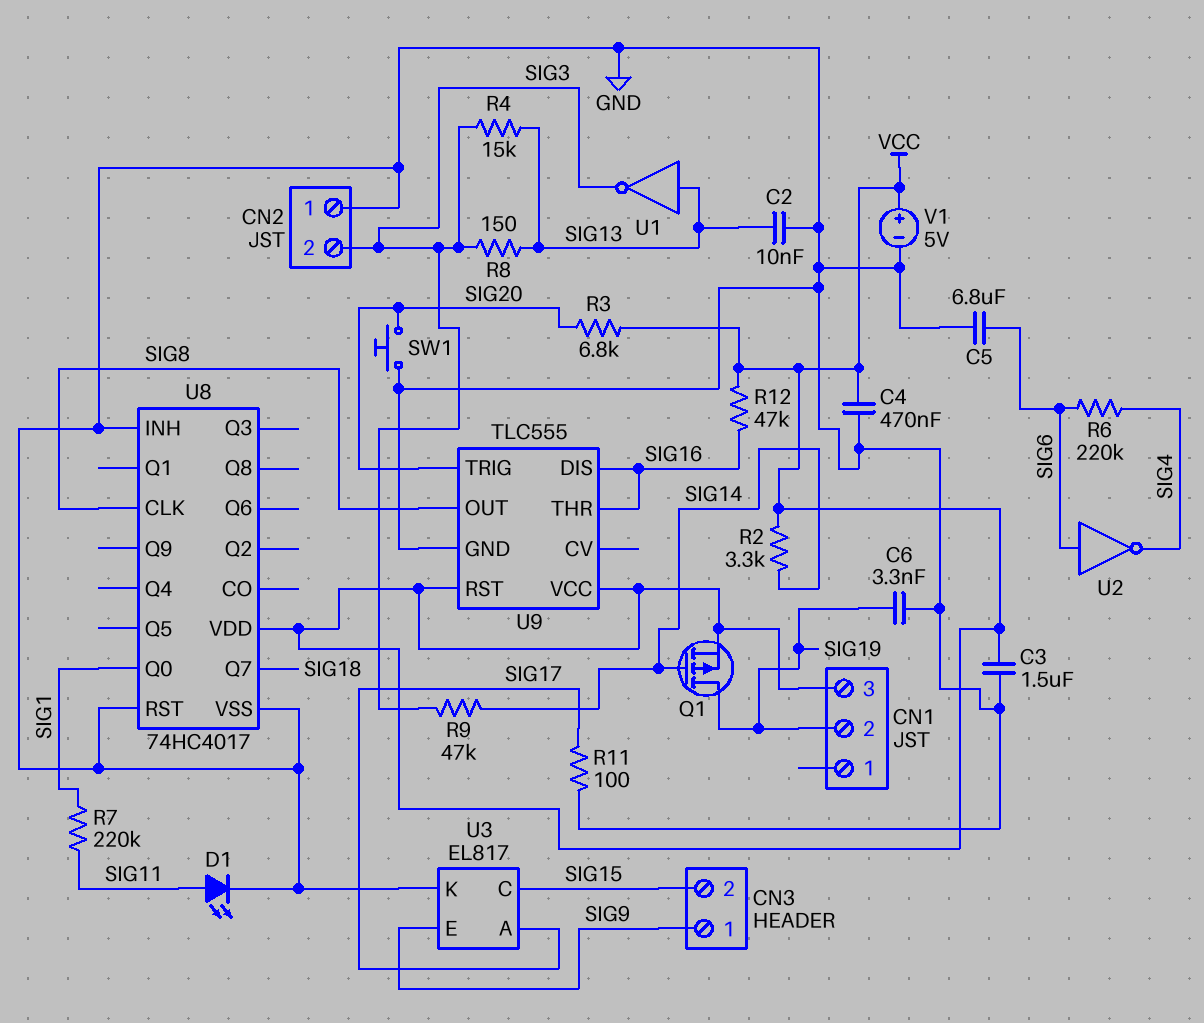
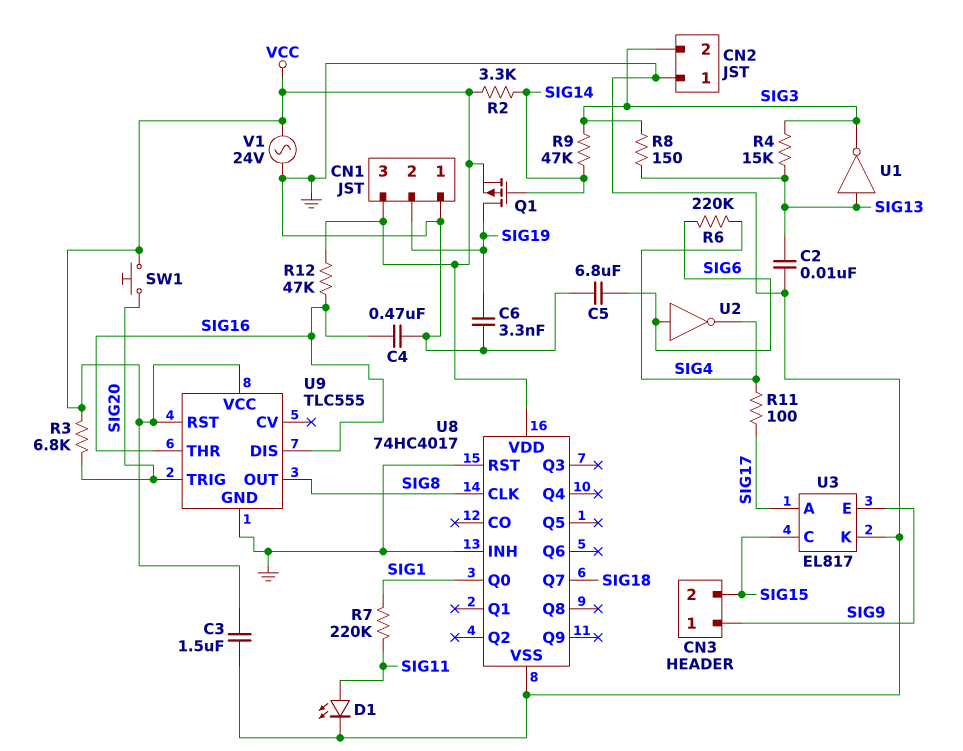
C4: 470nF (GND, VCC) -> 470nF (GND, SIG16)
CN1 pin 1: none -> GND
R11: 100 (GND, SIG17) -> 100 (SIG4, SIG17)
SW1: button (GND, SIG20) -> button (SIG20, VCC)
V1: 5V (plus VCC, minus GND) -> AC 24V (GND, VCC)

